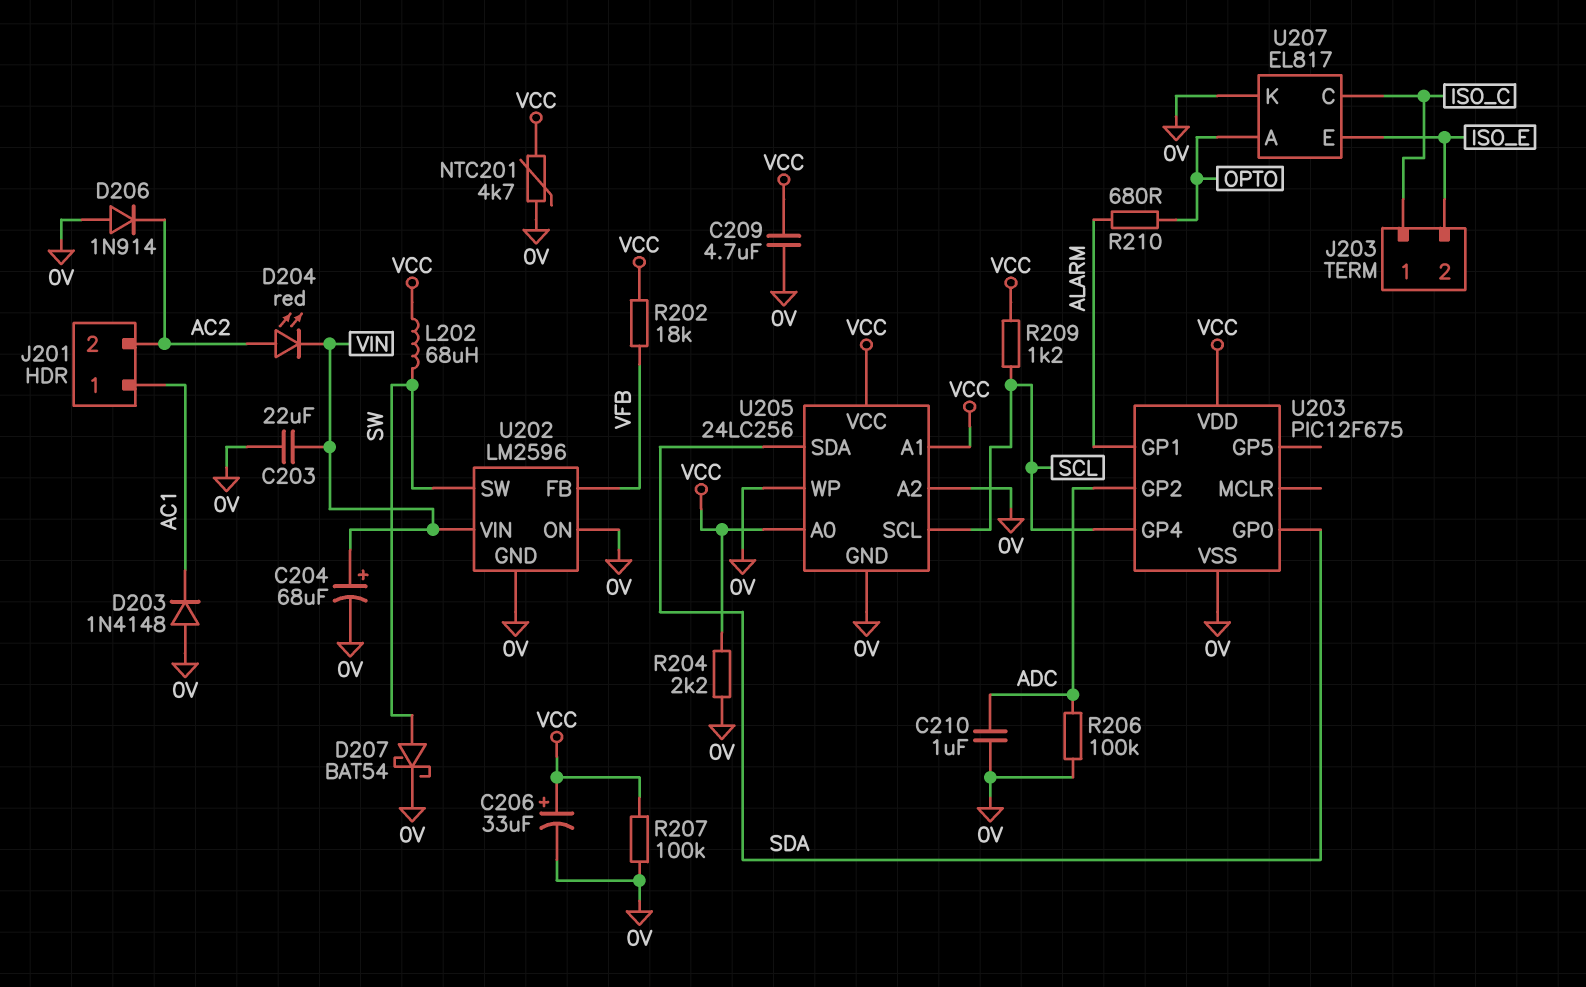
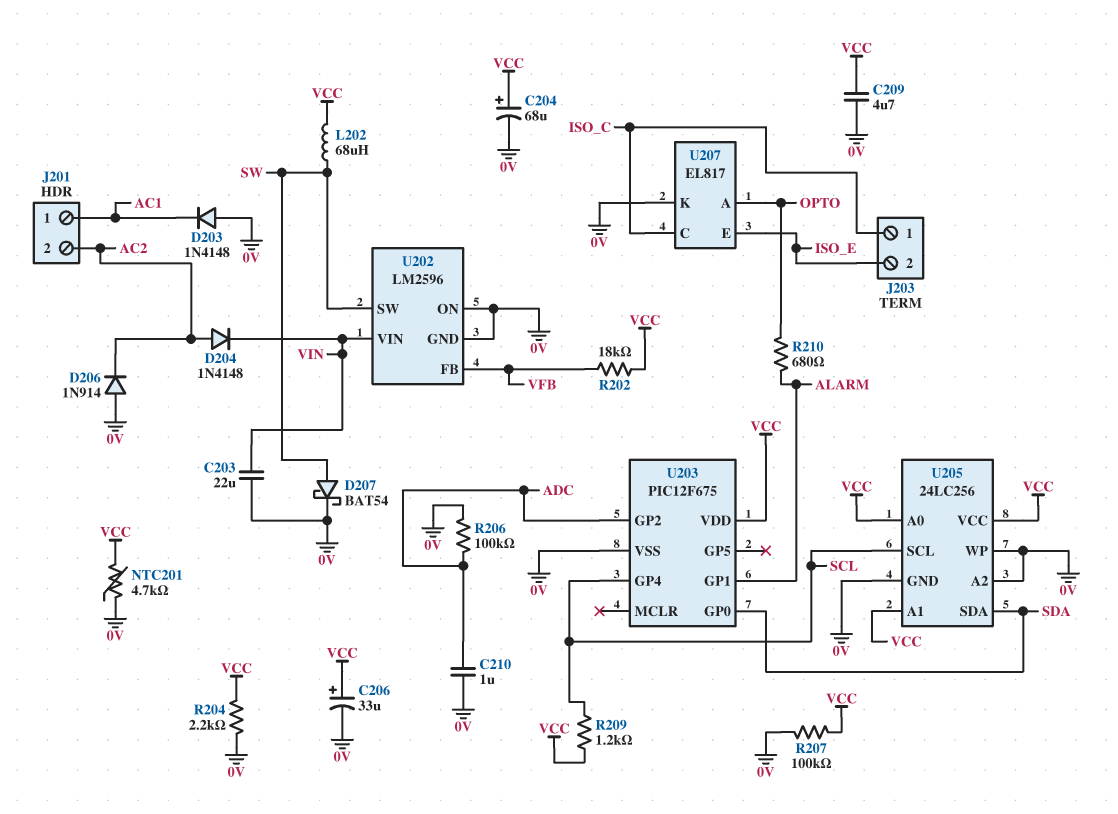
C204: 68uF (plus VIN, minus 0V) -> 68uF (plus VCC, minus 0V)
D204: LED red (A AC2, K VIN) -> diode 1N4148 (A AC2, K VIN)

